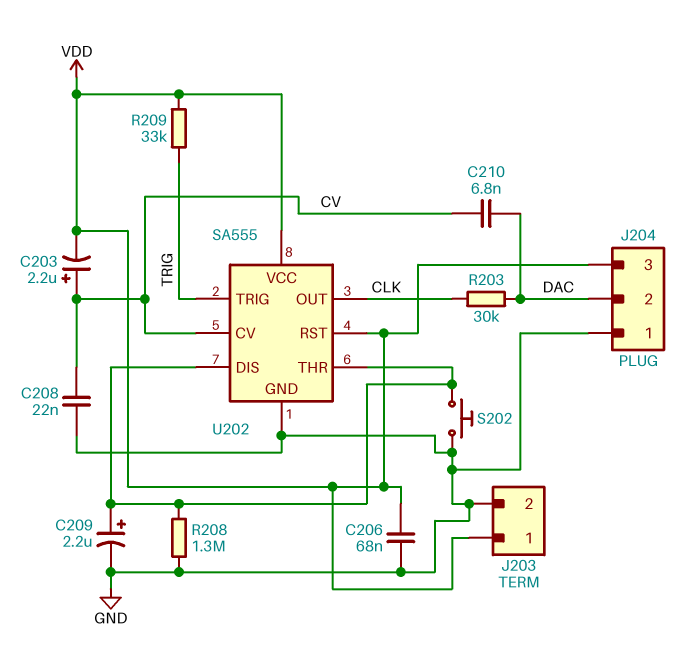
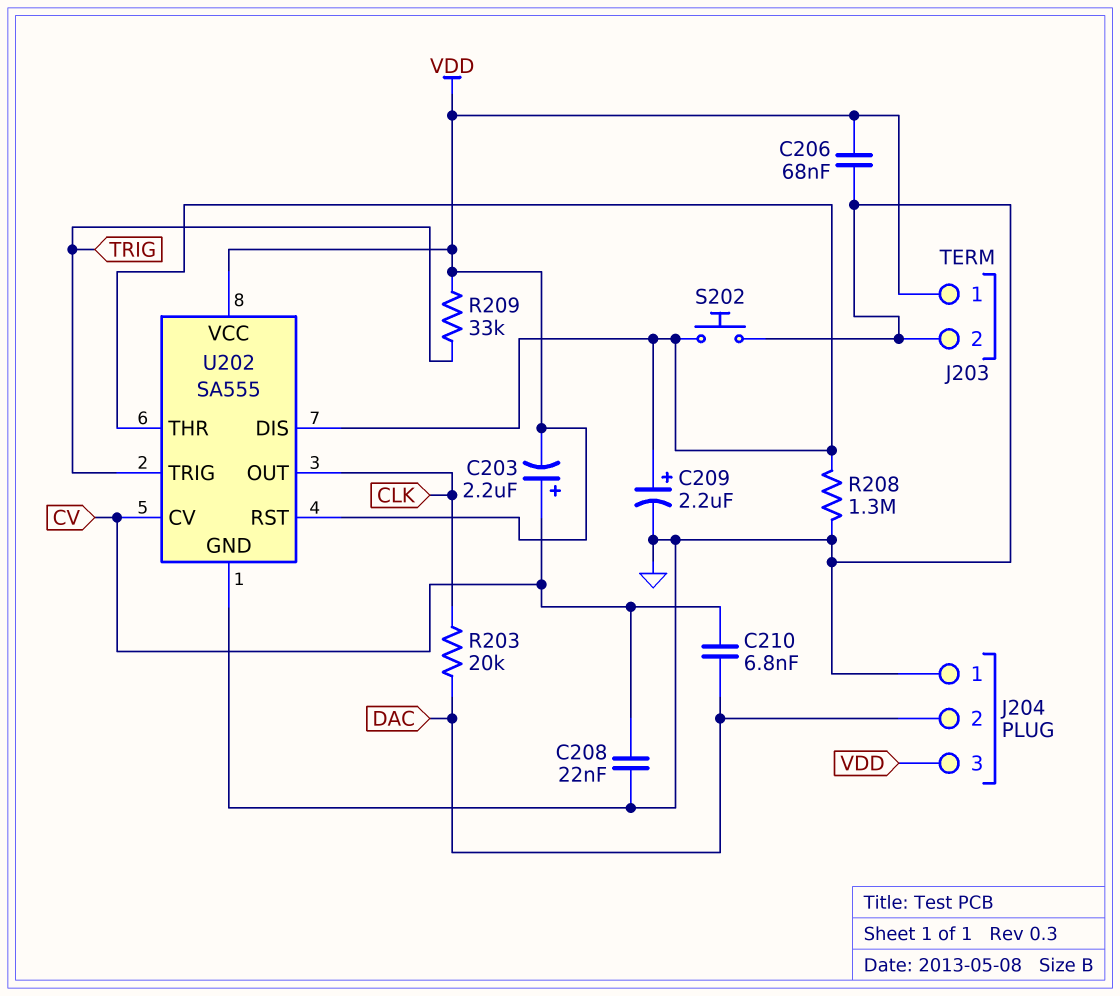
R203: 30k (CLK, DAC) -> 20k (CLK, DAC)

